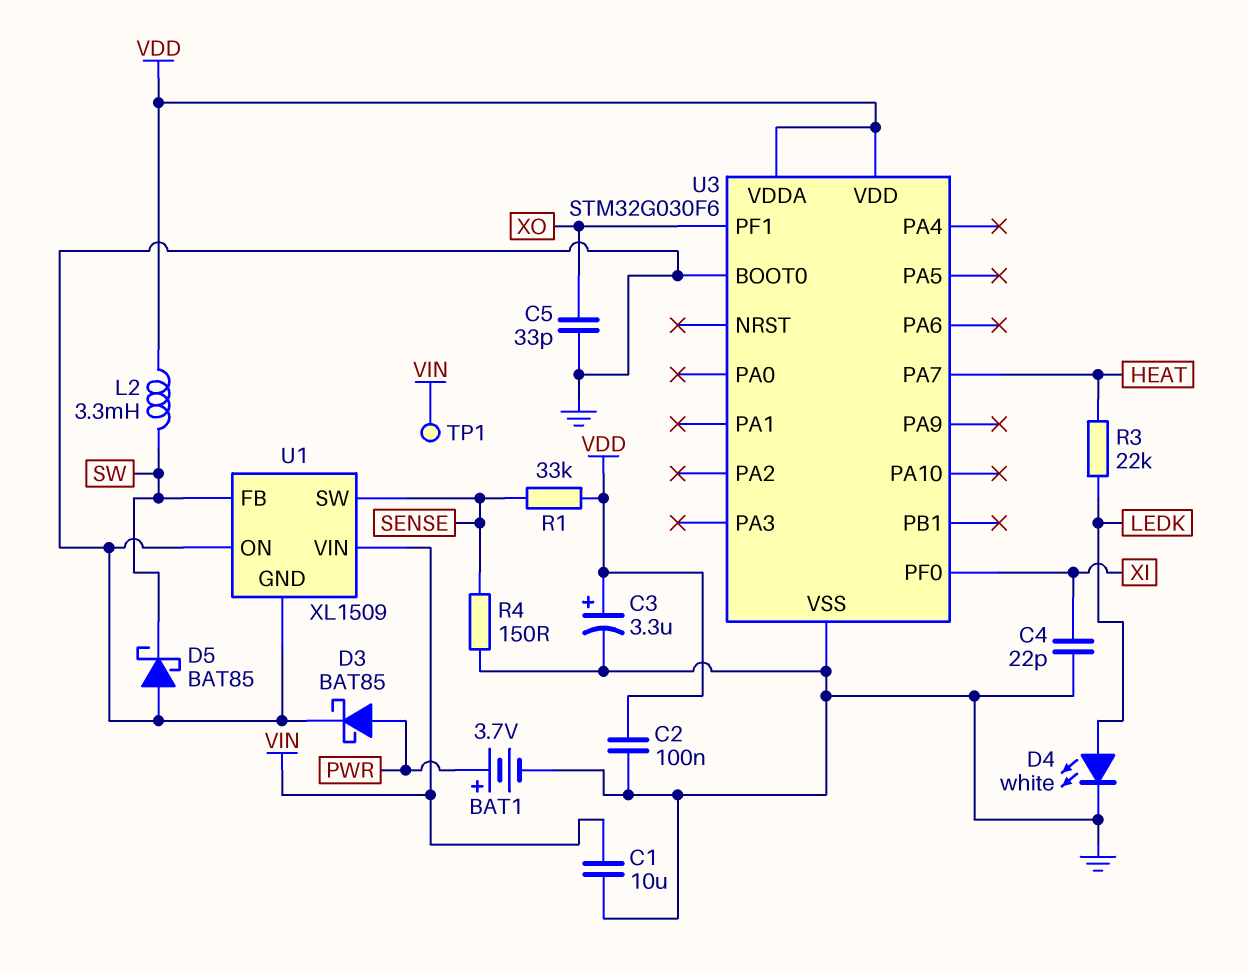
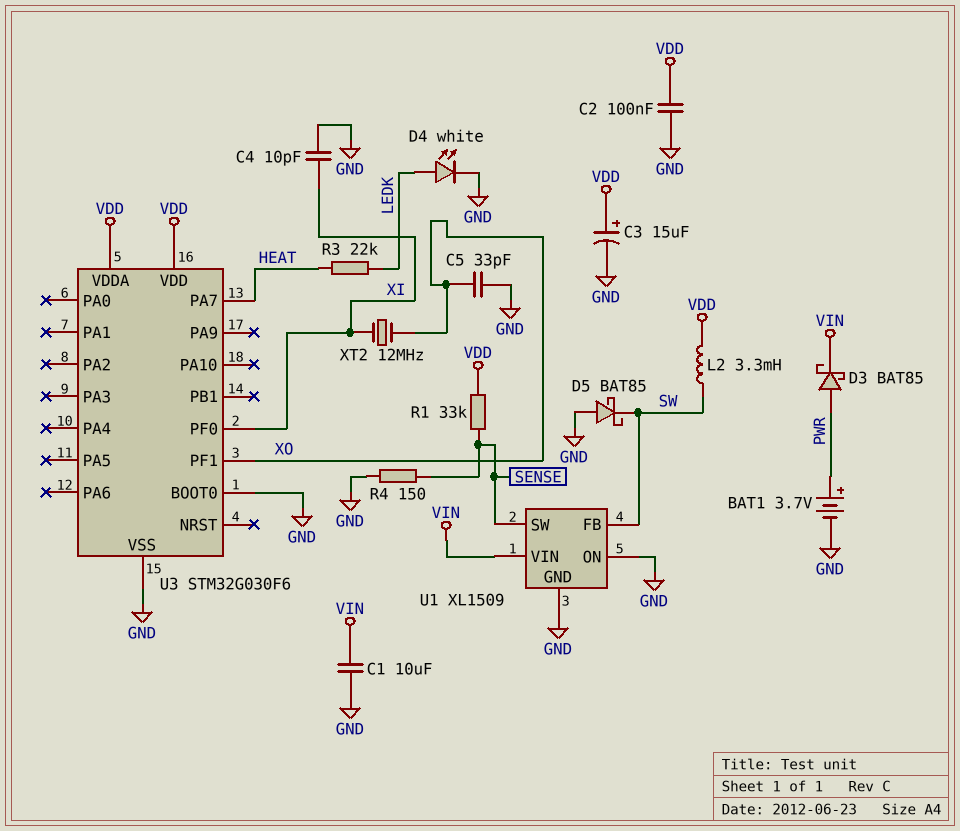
C3: 3.3uF (plus VDD, minus GND) -> 15uF (plus VDD, minus GND)
C4: 22pF (GND, XI) -> 10pF (GND, XI)
D3: schottky BAT85 (A PWR, K GND) -> schottky BAT85 (A PWR, K VIN)
TP1: test point (VIN) -> none
XT2: none -> 12MHz (XI, XO)

